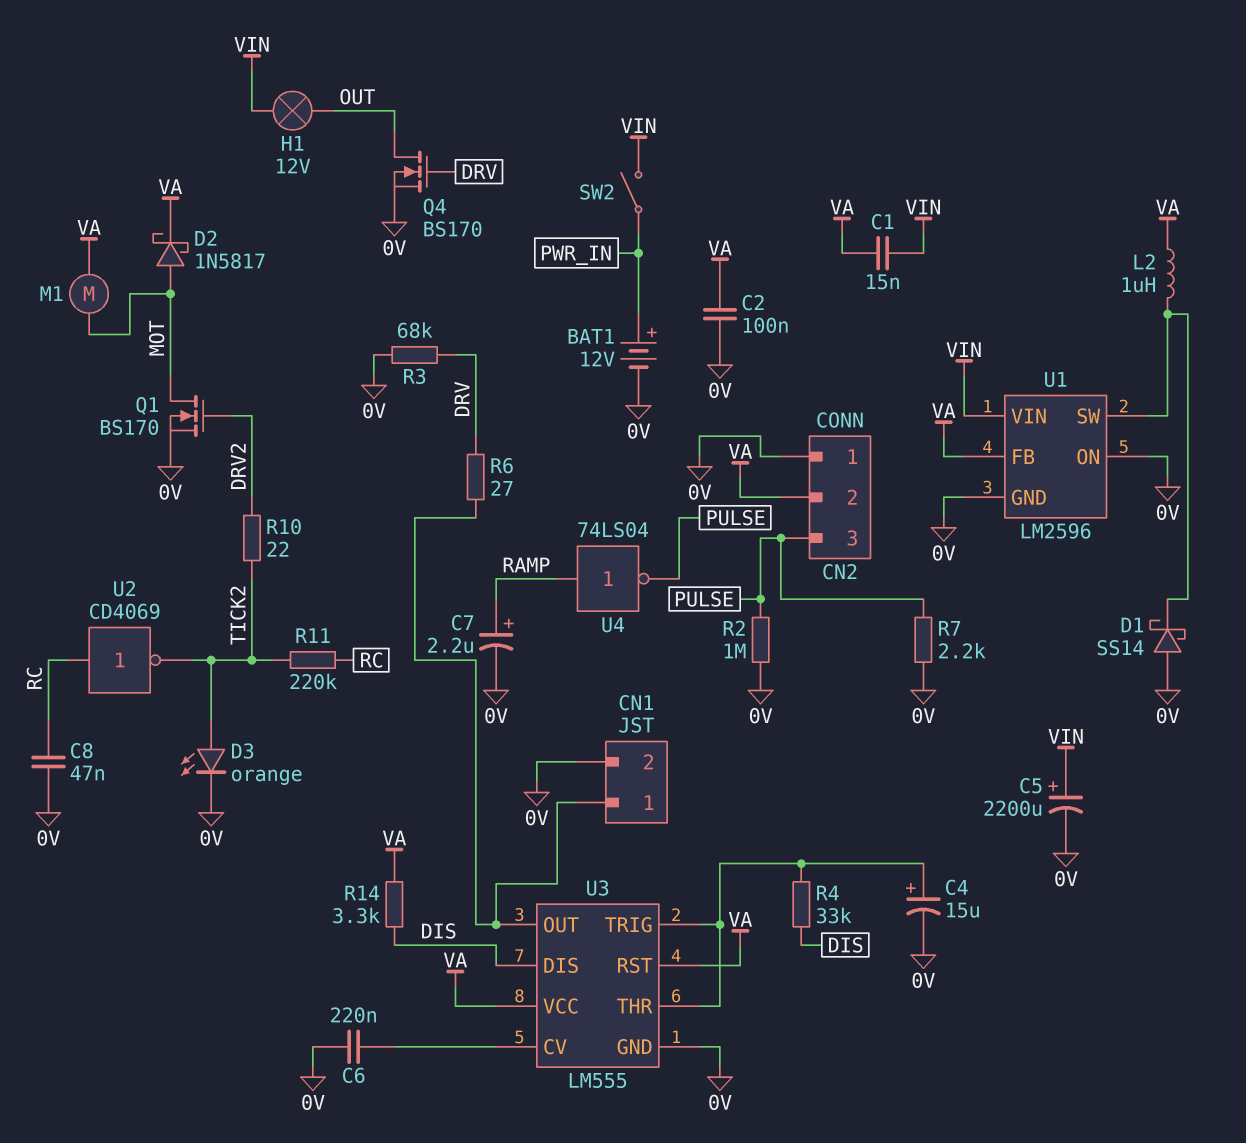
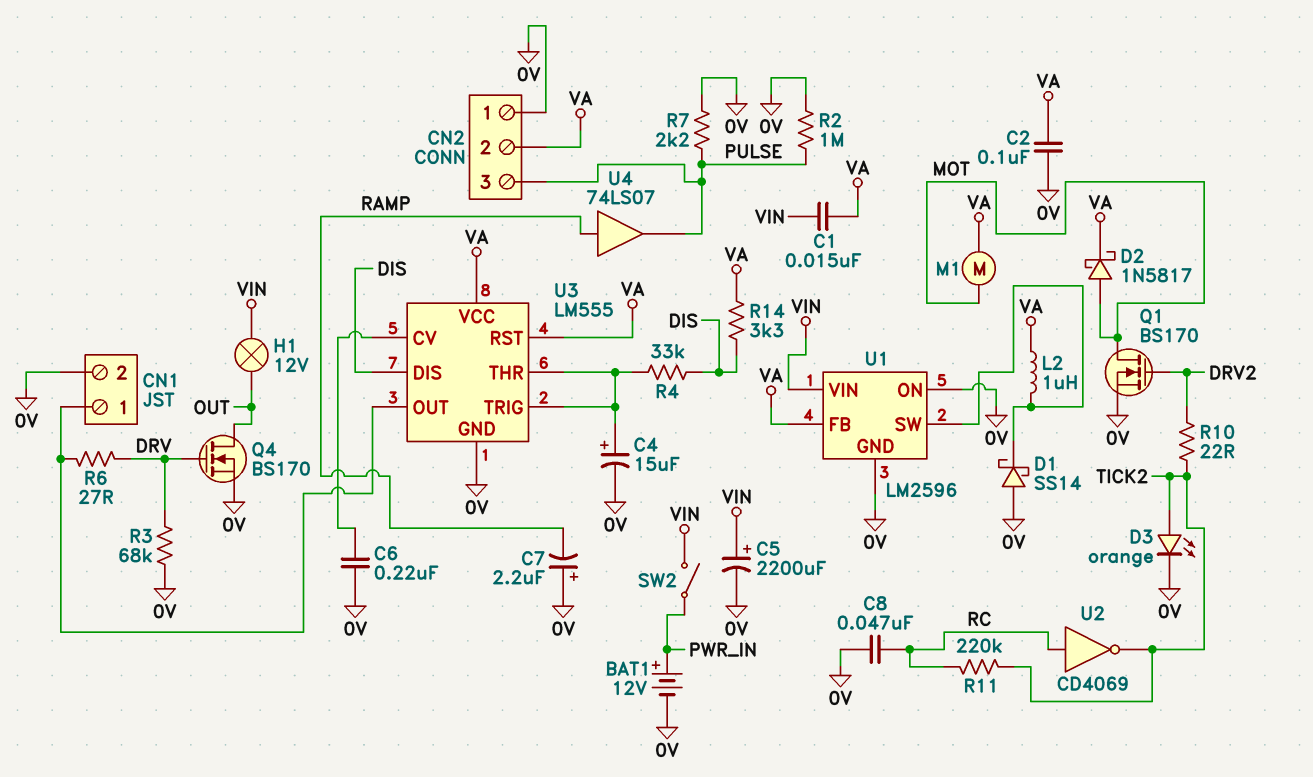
C7: 2.2uF (plus RAMP, minus 0V) -> 2.2uF (plus 0V, minus RAMP)
U4: NOT 74LS04 (in RAMP, out PULSE) -> buffer 74LS07 (in RAMP, out PULSE)

